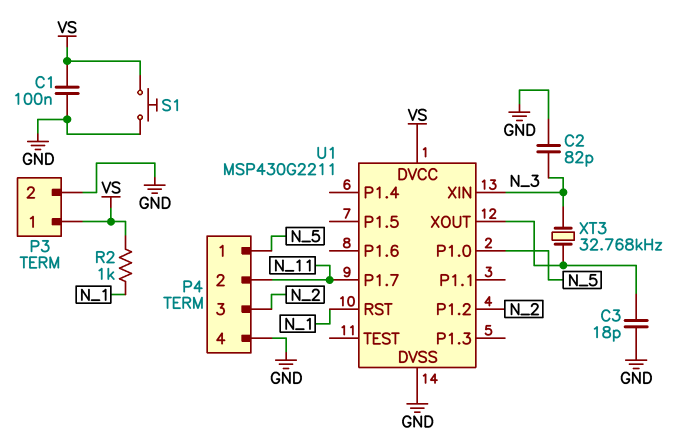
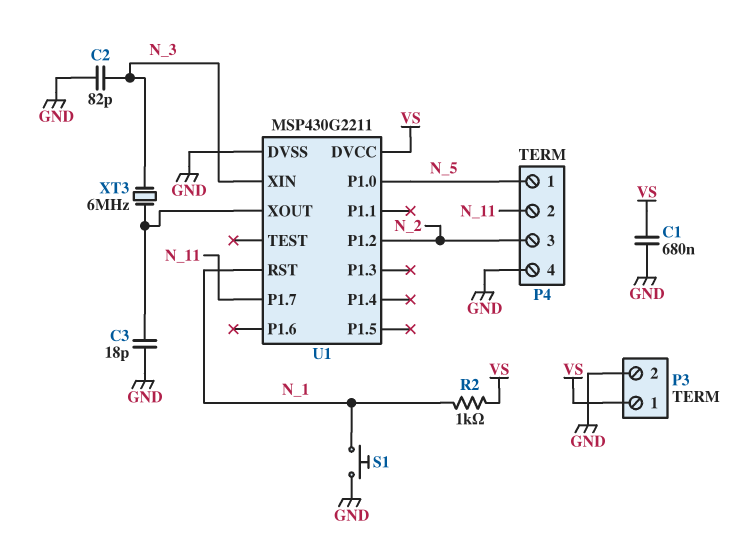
C1: 100nF (GND, VS) -> 680nF (GND, VS)
S1: button (GND, VS) -> button (GND, N_1)
XT3: 32.768kHz (N_3, U1/XOUT) -> 6MHz (N_3, U1/XOUT)

